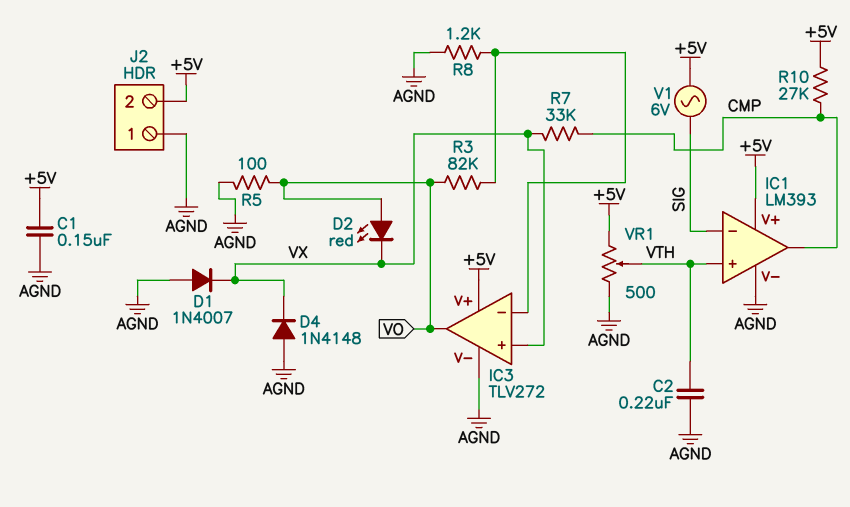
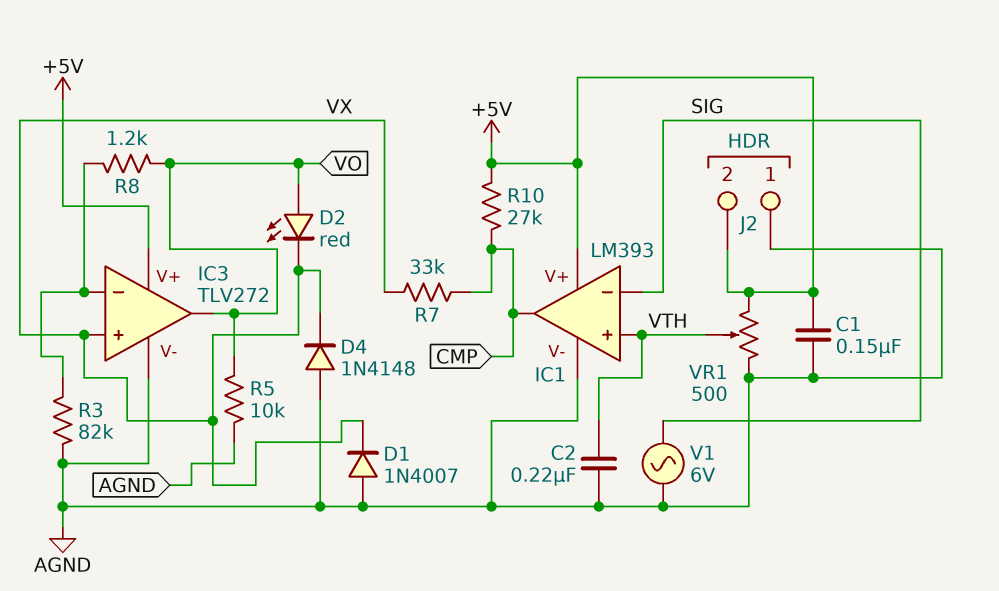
R3: 82k (IC3/in-, VO) -> 82k (AGND, IC3/in-)
R5: 100 (AGND, VO) -> 10k (AGND, VO)
R8: 1.2k (AGND, IC3/in-) -> 1.2k (IC3/in-, VO)
V1: AC 6V (+5V, SIG) -> AC 6V (AGND, SIG)

